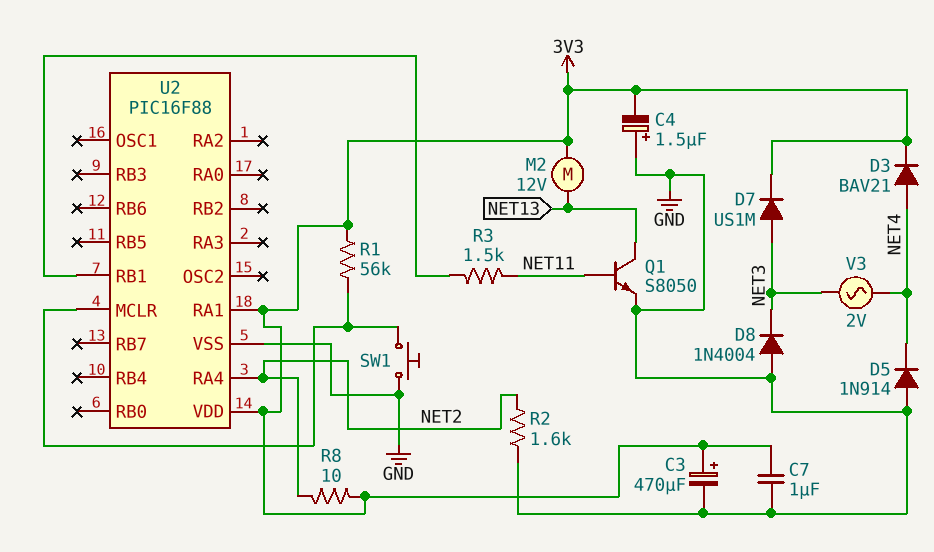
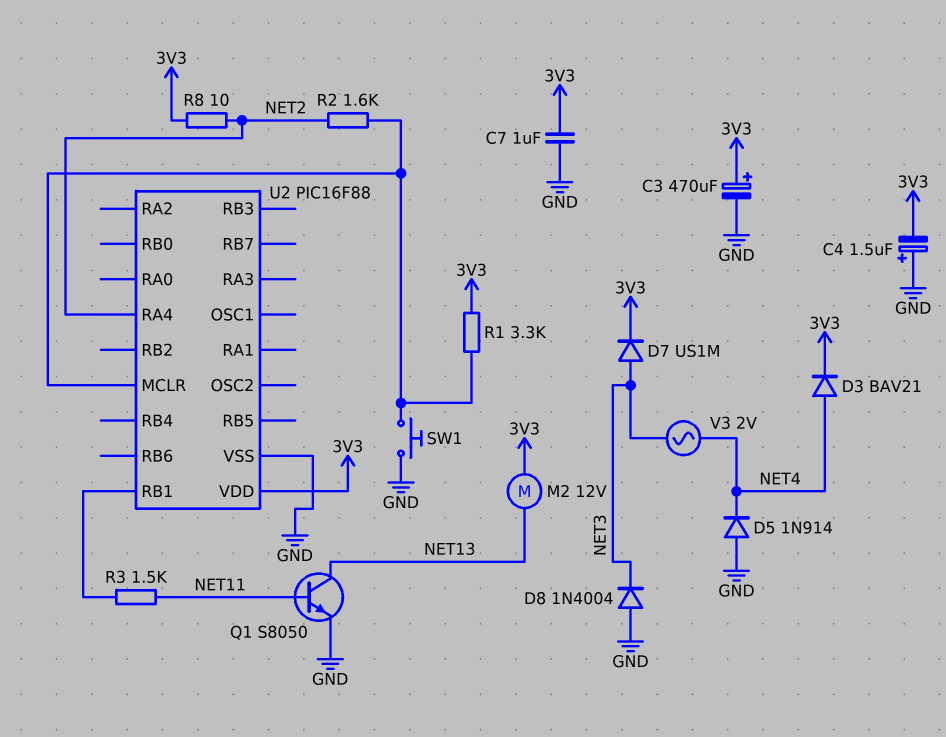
R1: 56k (3V3, U2/MCLR) -> 3.3k (3V3, U2/MCLR)
R2: 1.6k (GND, NET2) -> 1.6k (NET2, U2/MCLR)
U2 pin RA1: 3V3 -> none

